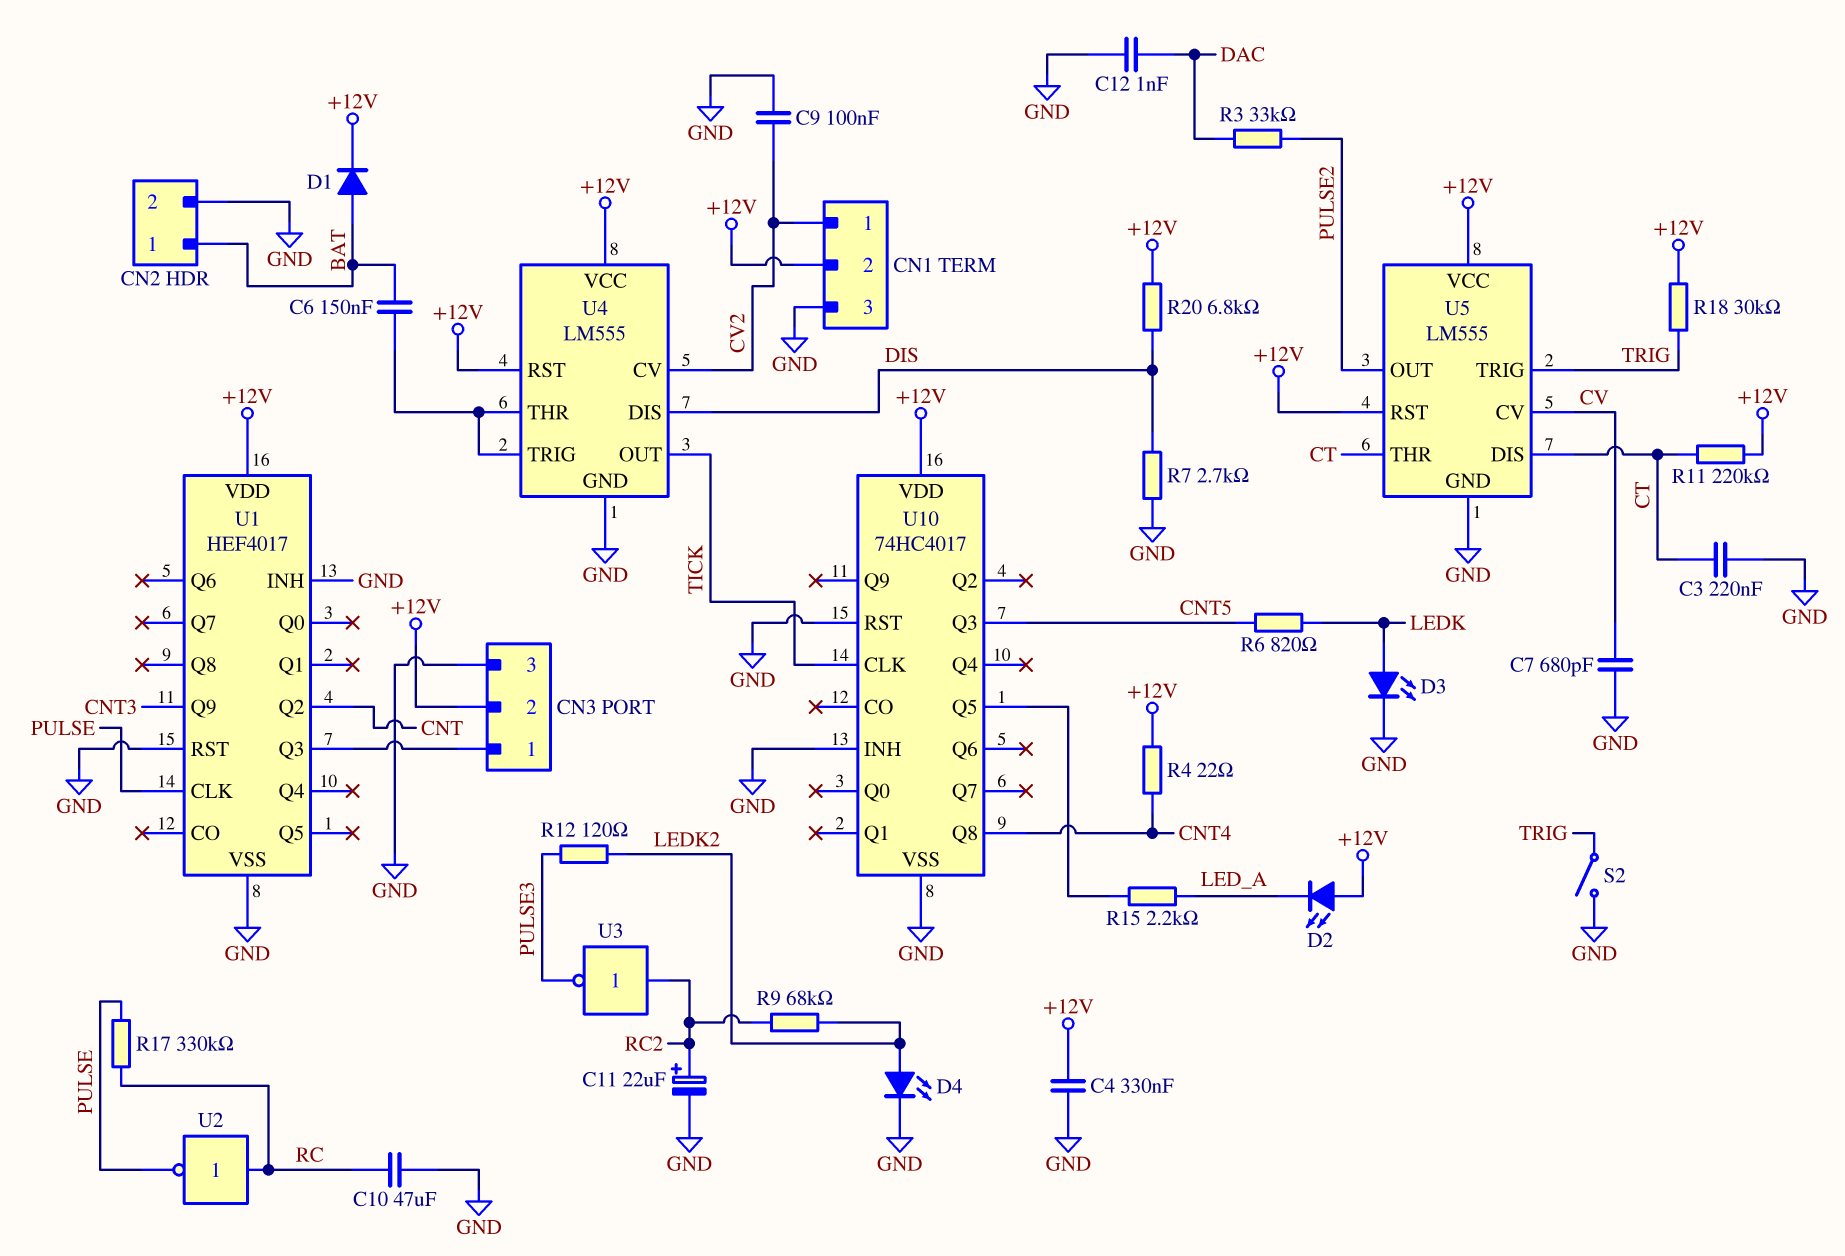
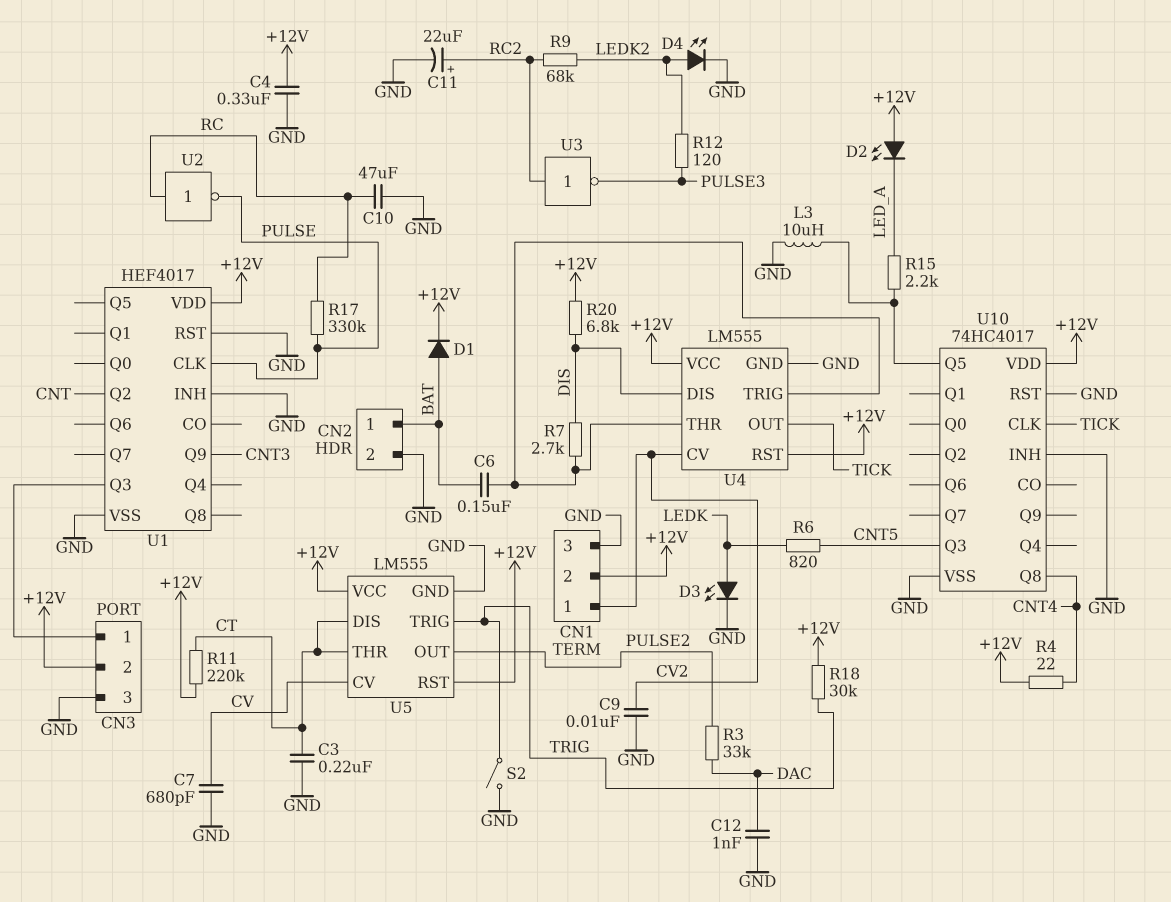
C9: 100nF (CV2, GND) -> 10nF (CV2, GND)
L3: none -> 10uH (GND, U10/Q5)
R7: 2.7k (DIS, GND) -> 2.7k (DIS, U4/THR)

